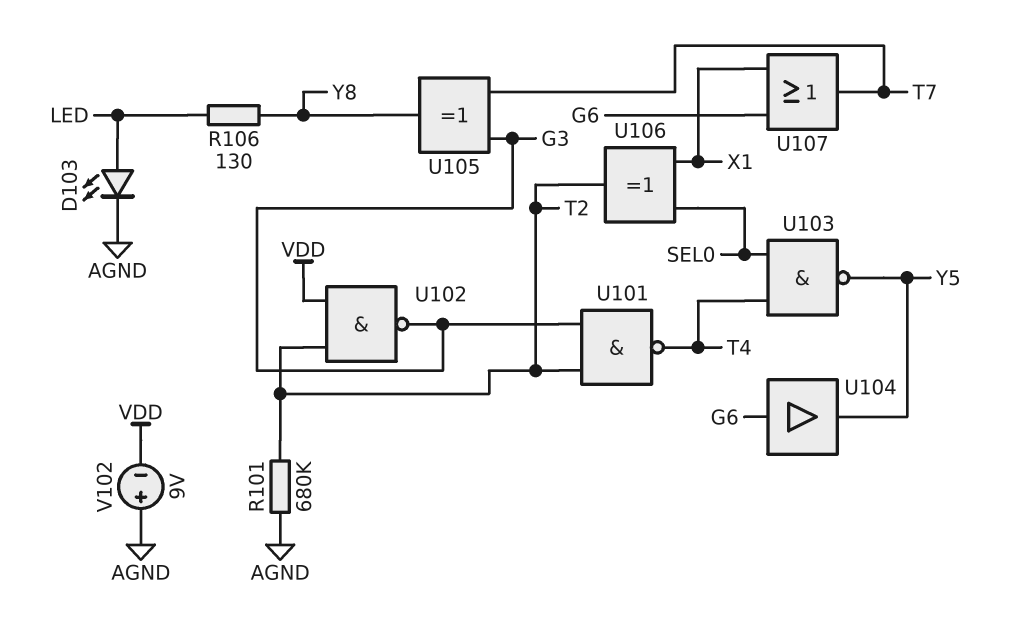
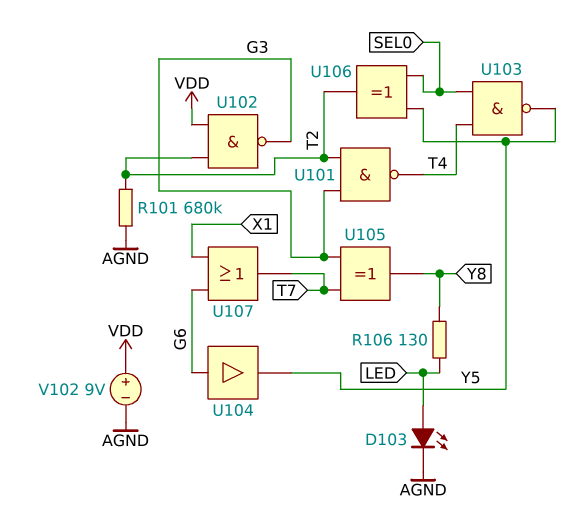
U106: XOR (in SEL0, in X1, out T2) -> XOR (in SEL0, in Y5, out T2)
V102: 9V (plus AGND, minus VDD) -> 9V (plus VDD, minus AGND)

